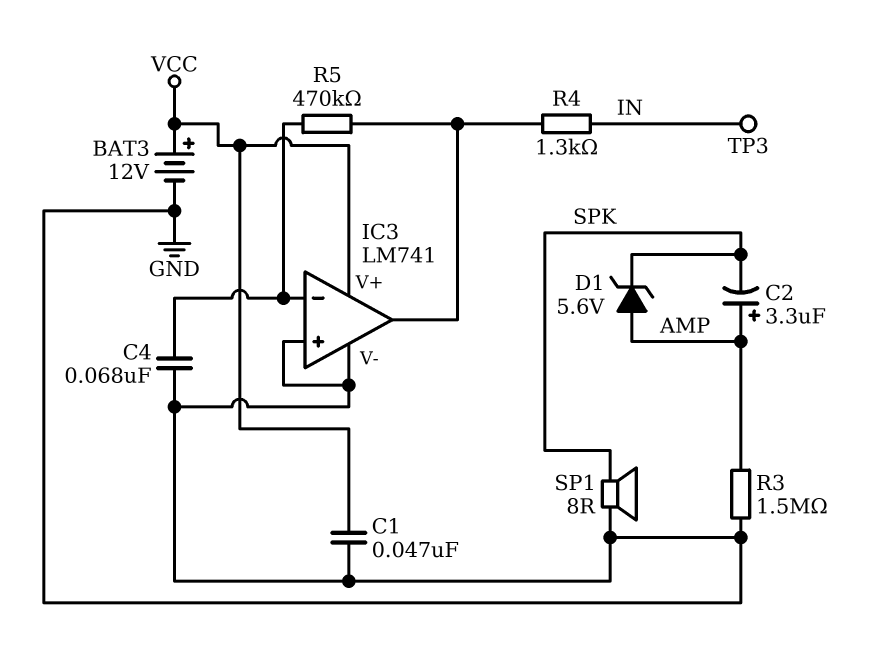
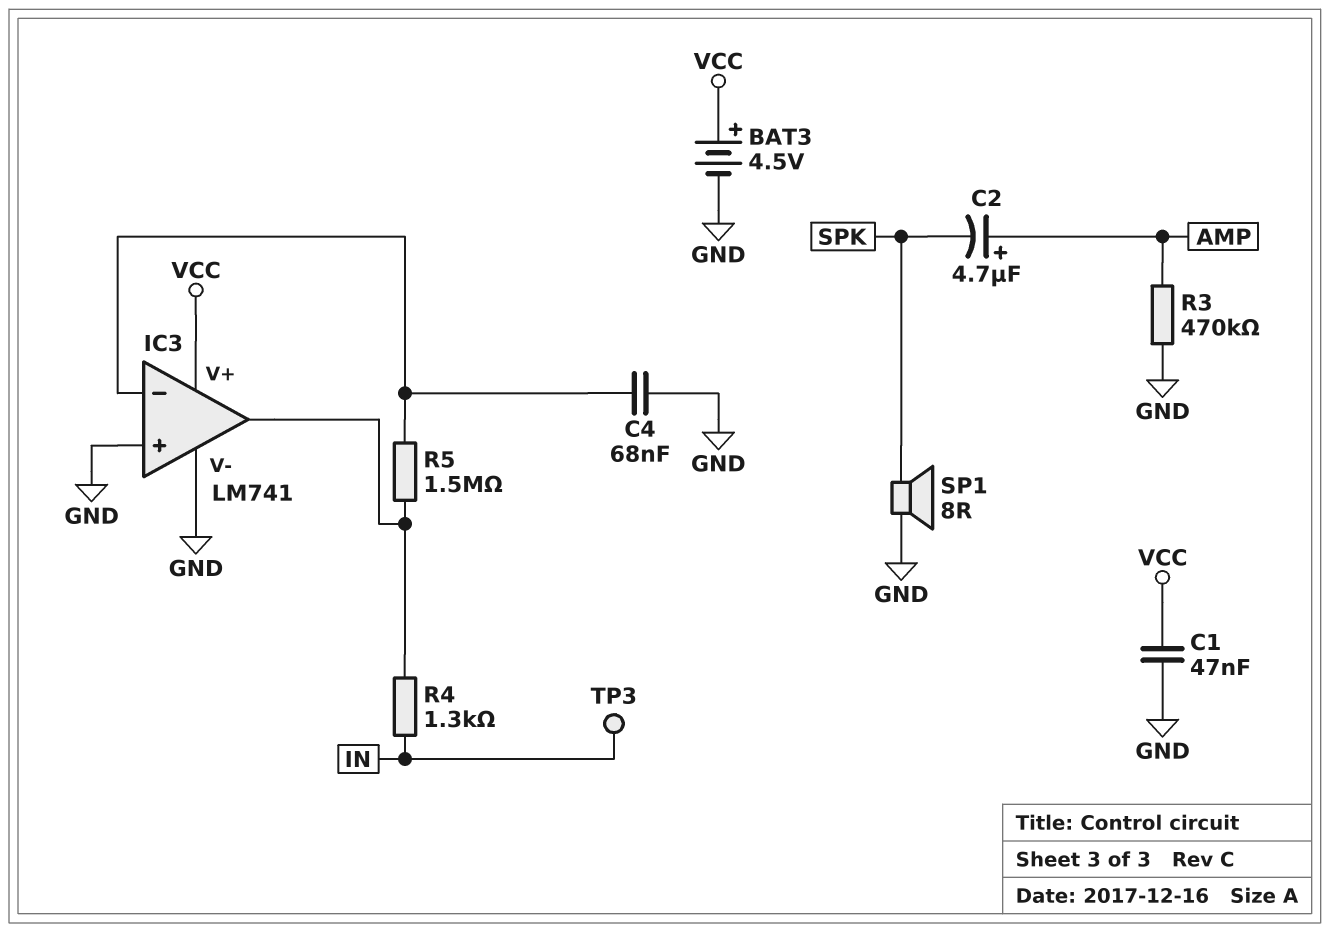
BAT3: 12V (plus VCC, minus GND) -> 4.5V (plus VCC, minus GND)
C2: 3.3uF (plus AMP, minus SPK) -> 4.7uF (plus AMP, minus SPK)
D1: zener 5.6V (A AMP, K SPK) -> none
R3: 1.5M (AMP, GND) -> 470k (AMP, GND)
R5: 470k (IC3/in-, IC3/out) -> 1.5M (IC3/in-, IC3/out)

